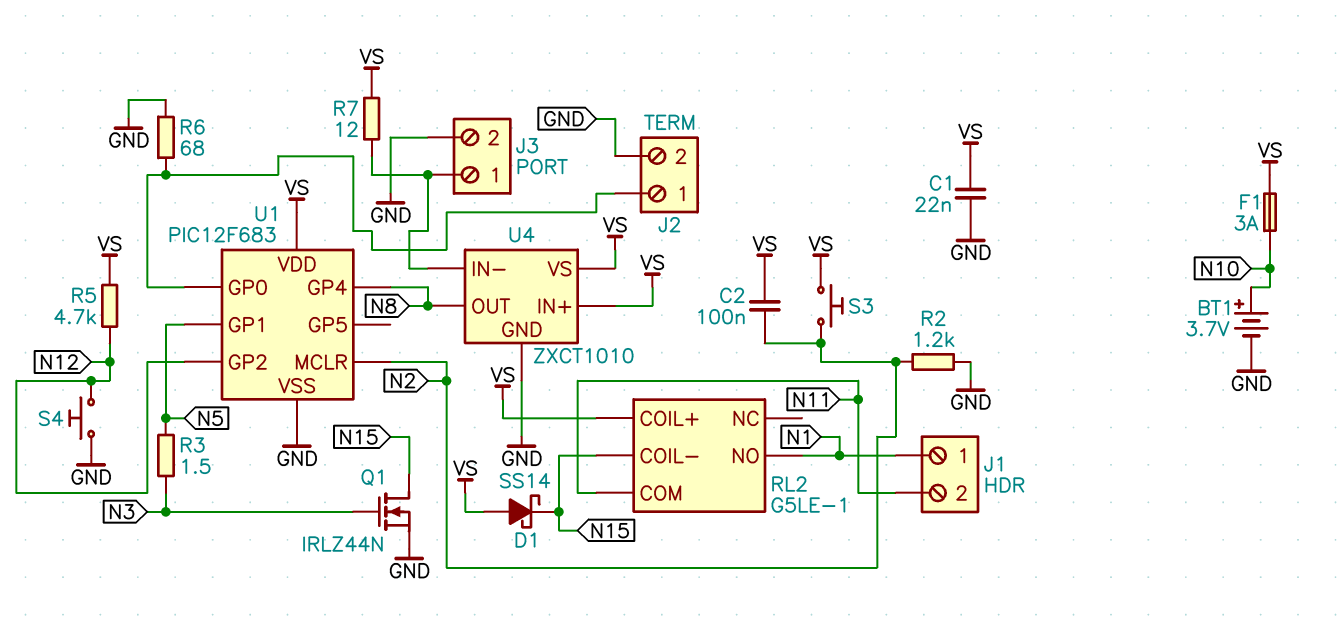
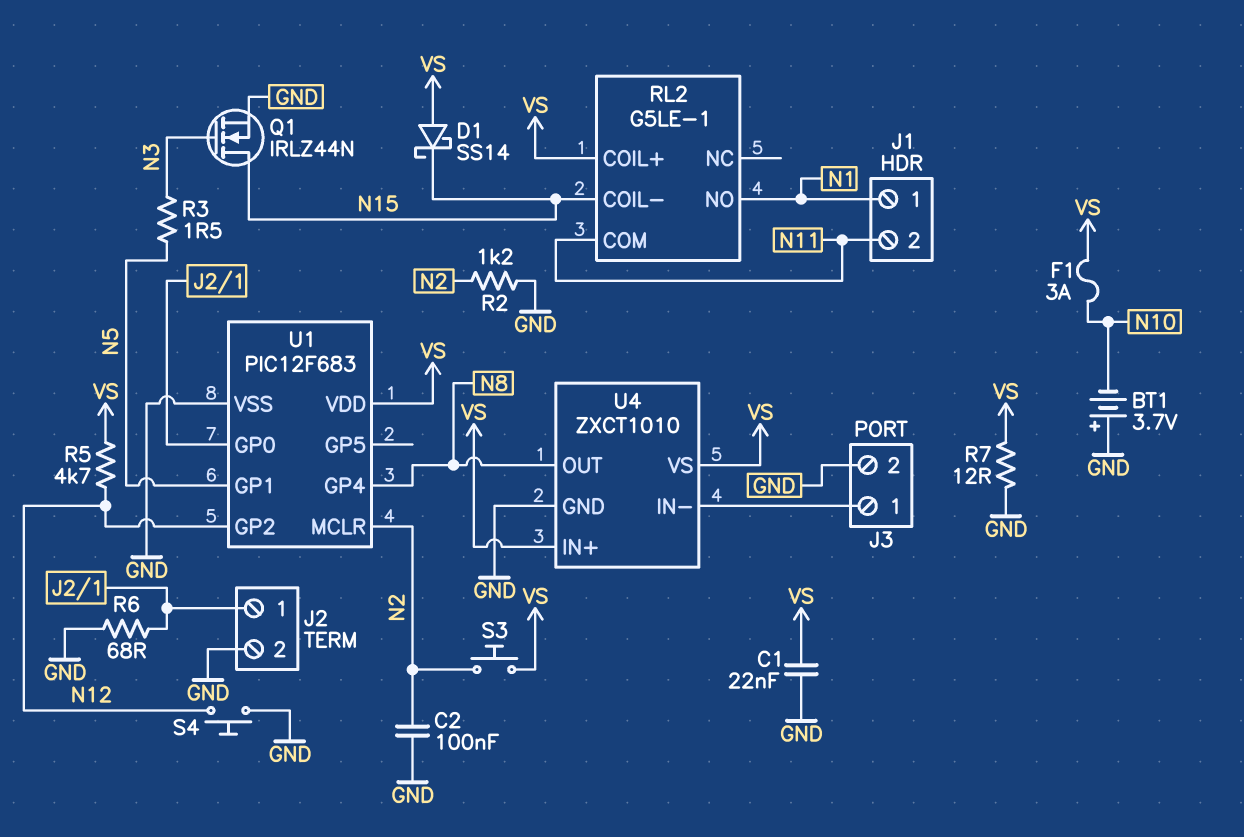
BT1: 3.7V (plus N10, minus GND) -> 3.7V (plus GND, minus N10)
C2: 100nF (N2, VS) -> 100nF (GND, N2)
R7: 12 (J3/1, VS) -> 12 (GND, VS)

